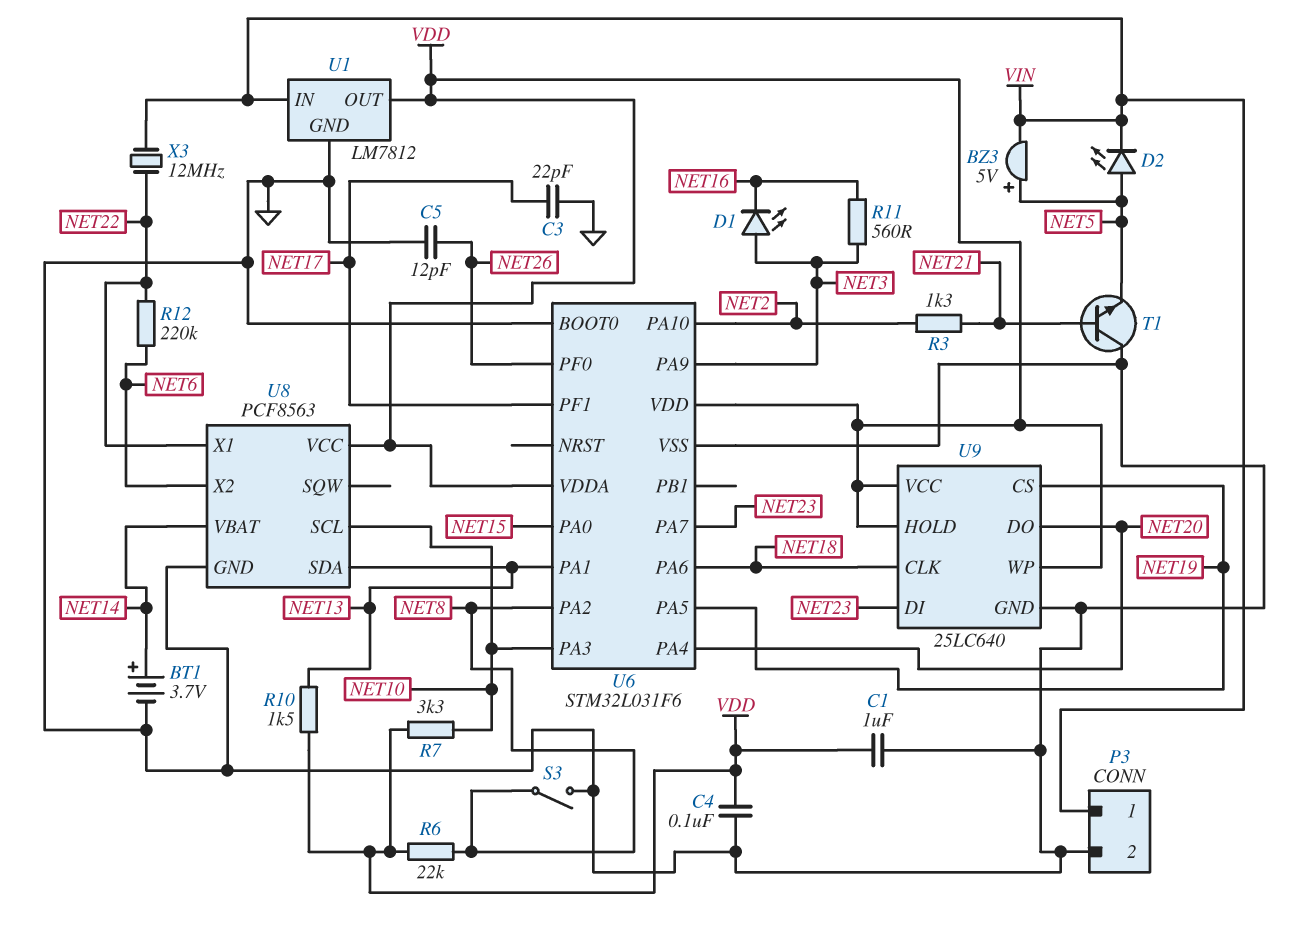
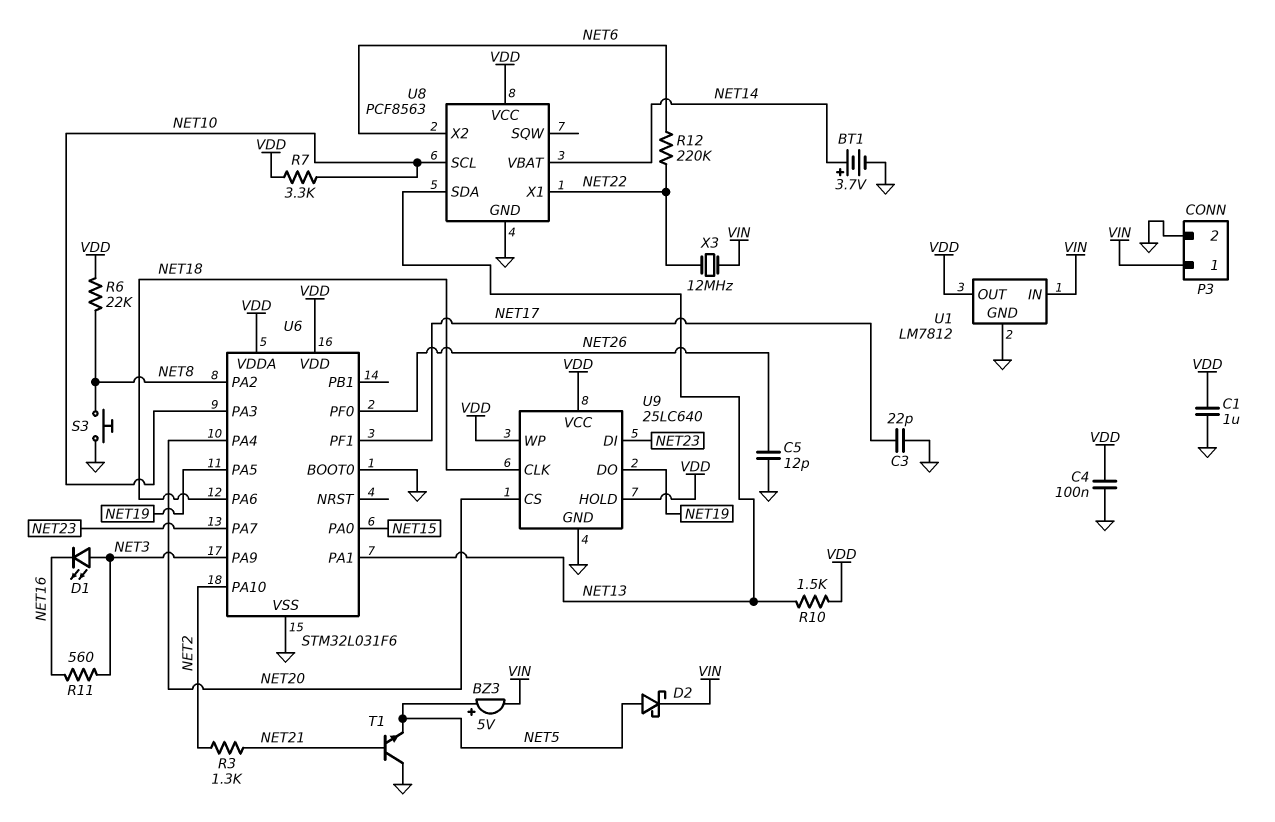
D2: LED (A NET5, K VIN) -> schottky (A NET5, K VIN)
S3: switch (GND, NET8) -> button (GND, NET8)
U9 pin CS: NET19 -> NET20
U9 pin DO: NET20 -> NET19

